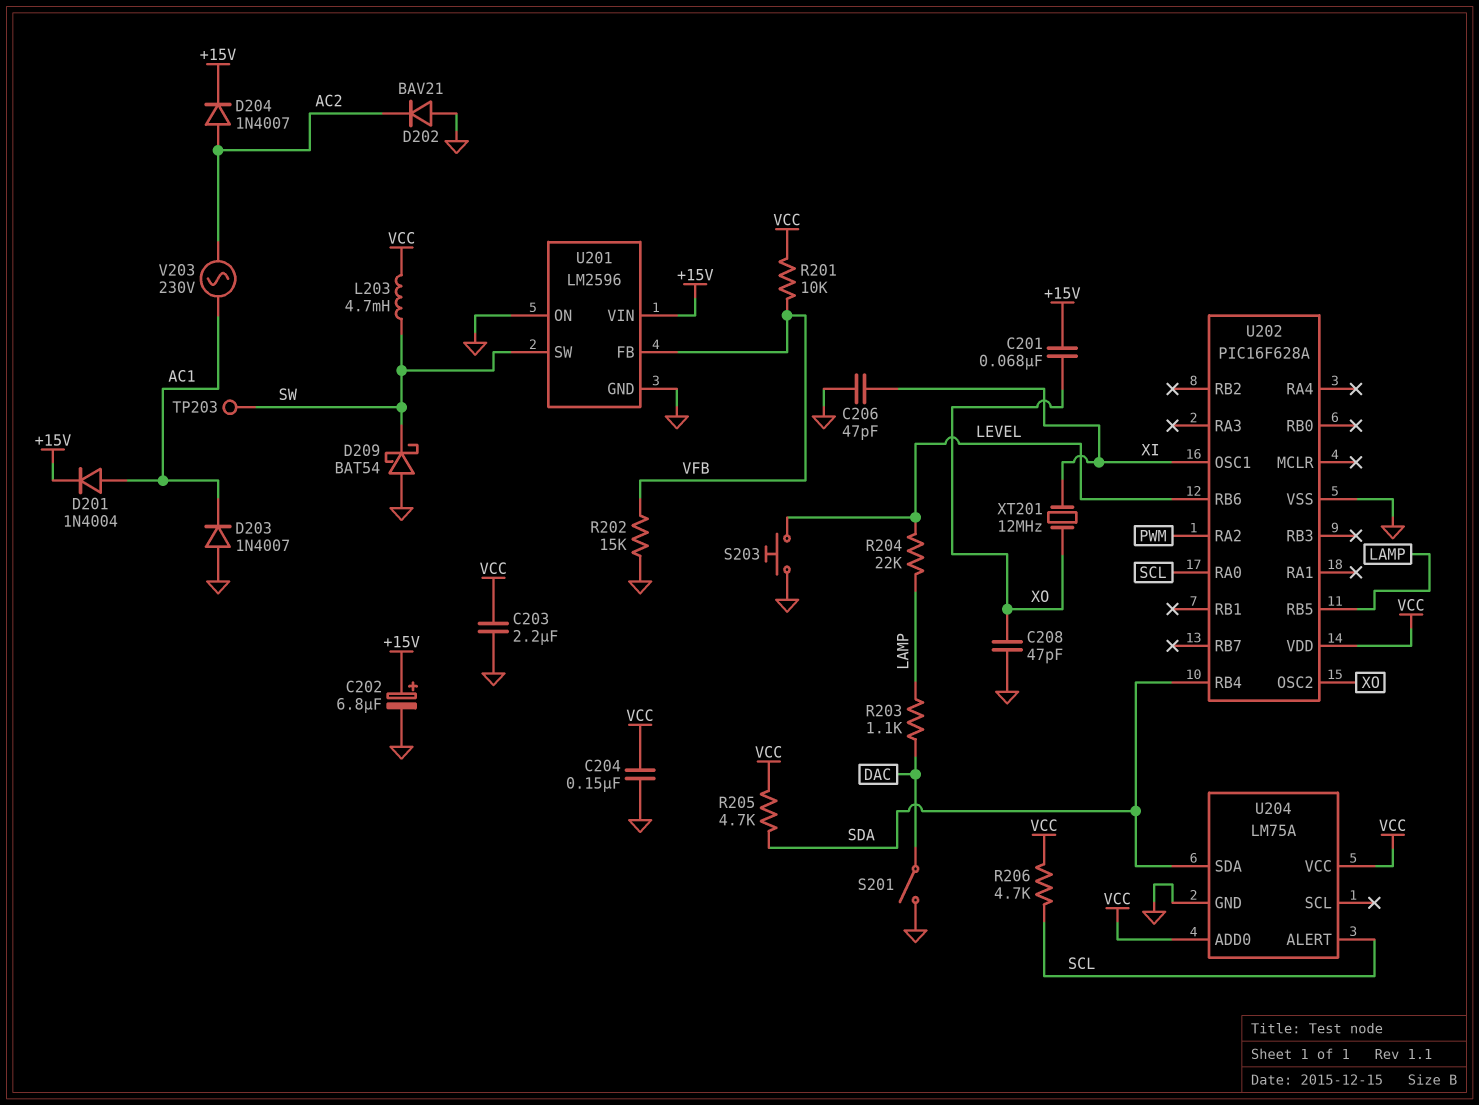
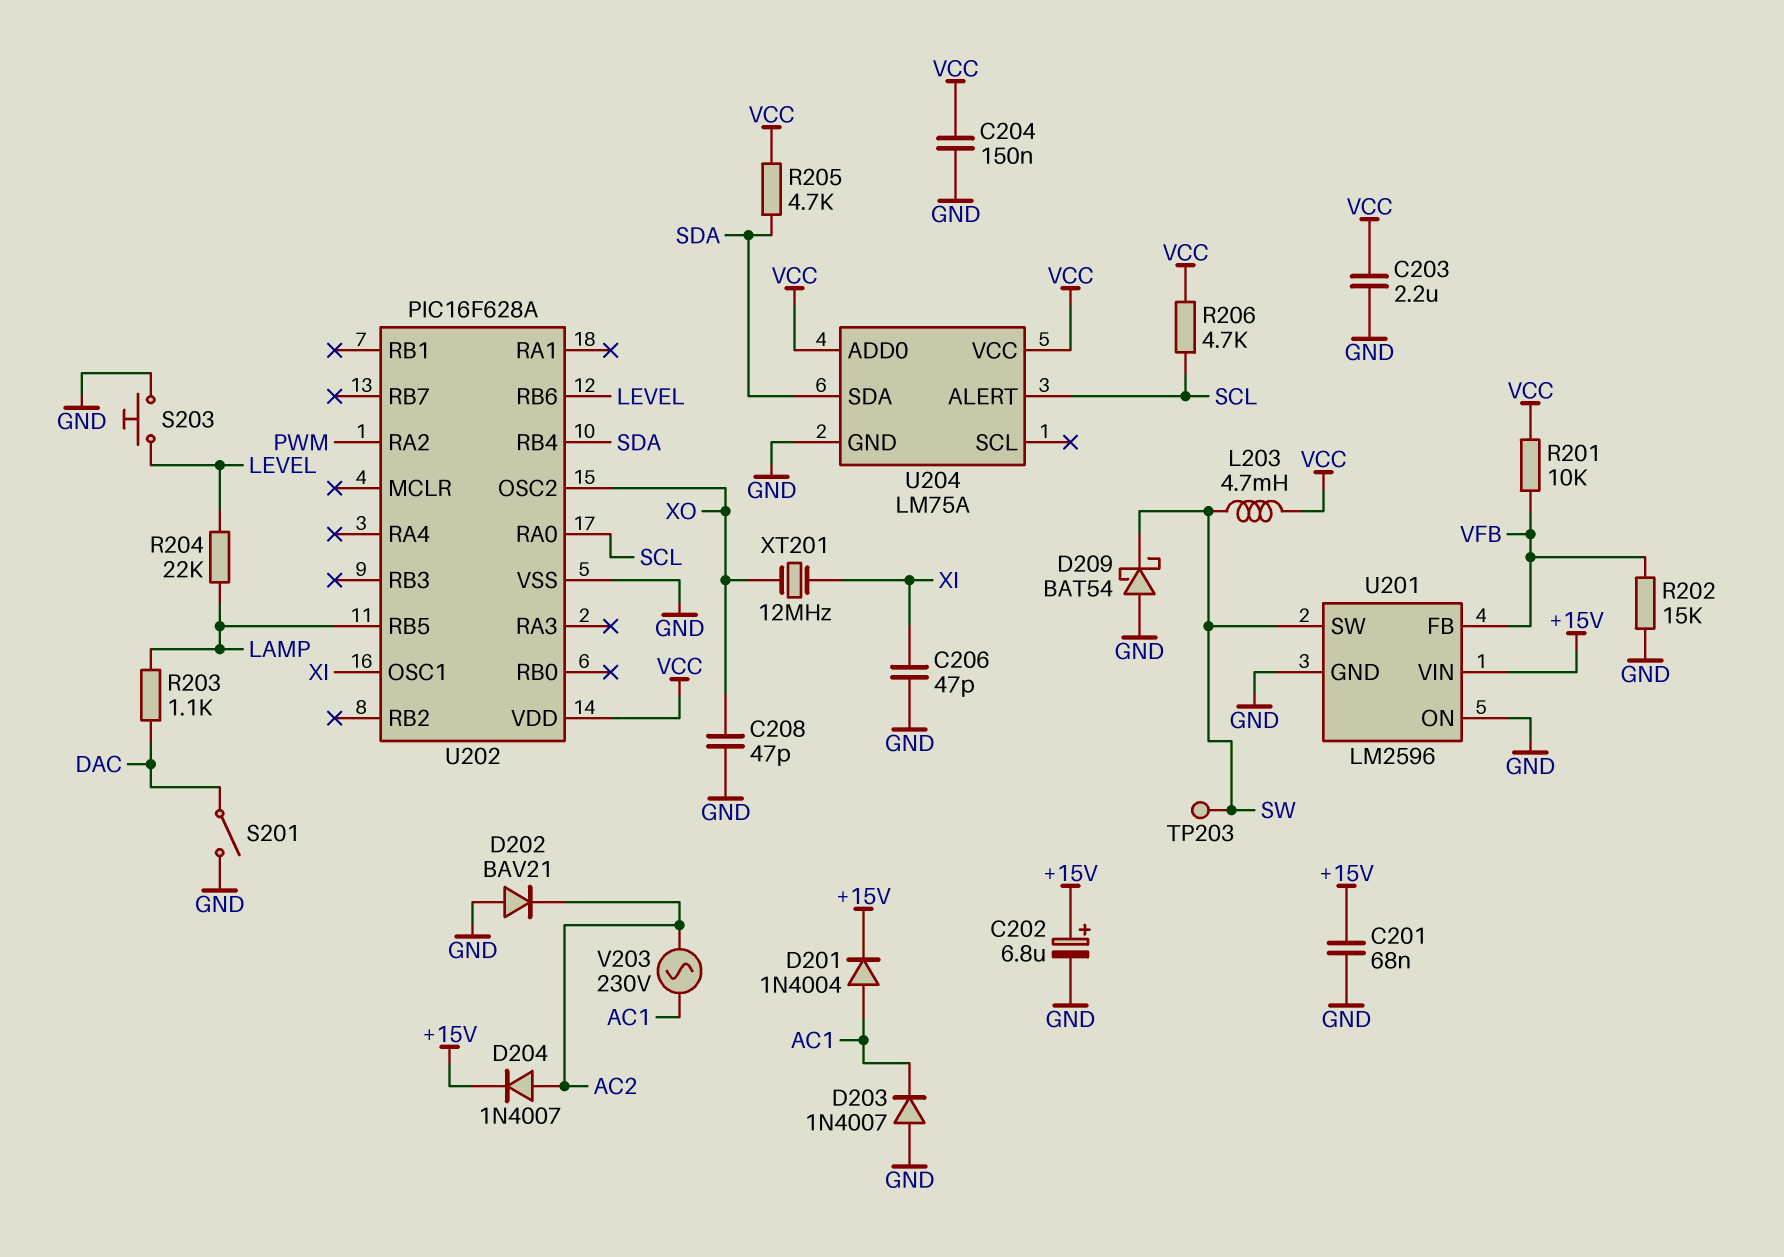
C201: 68nF (+15V, XO) -> 68nF (+15V, GND)

